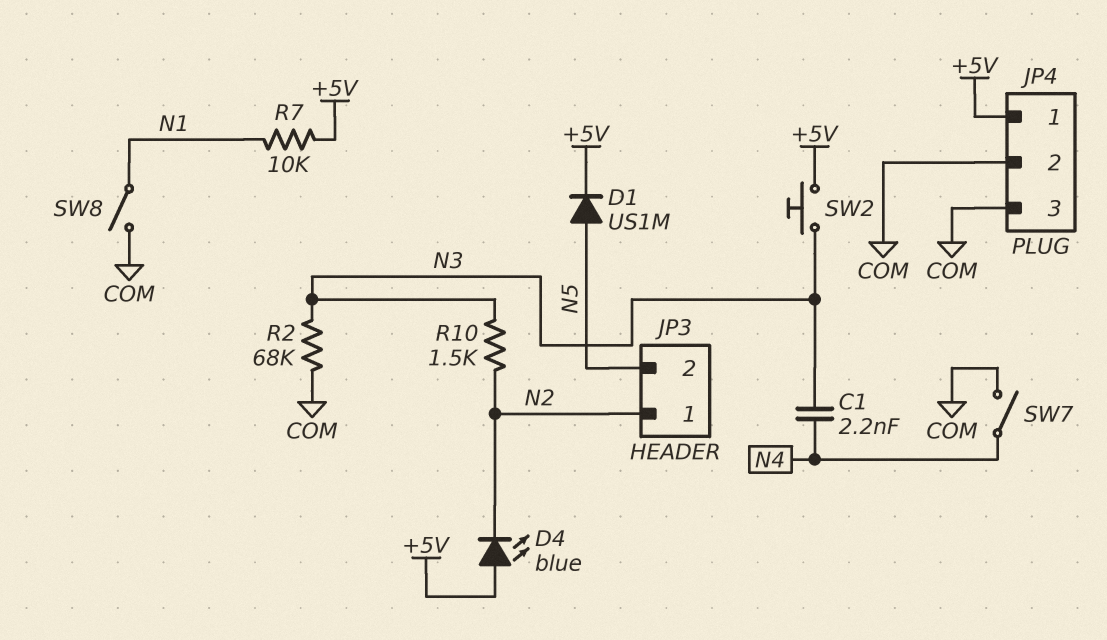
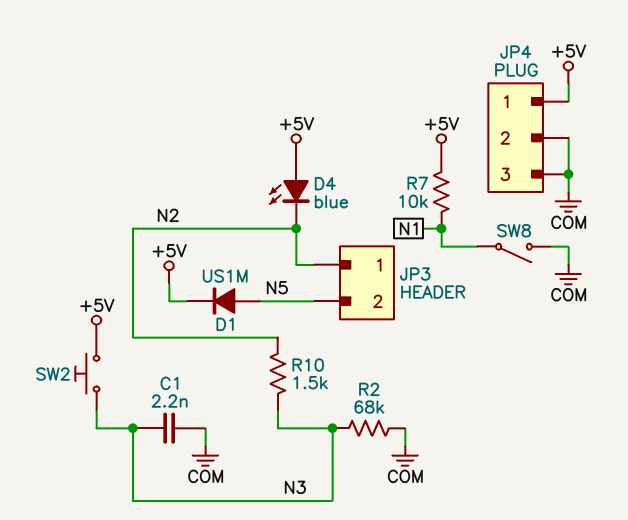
C1: 2.2nF (N3, N4) -> 2.2nF (COM, N3)
SW7: switch (COM, N4) -> none

